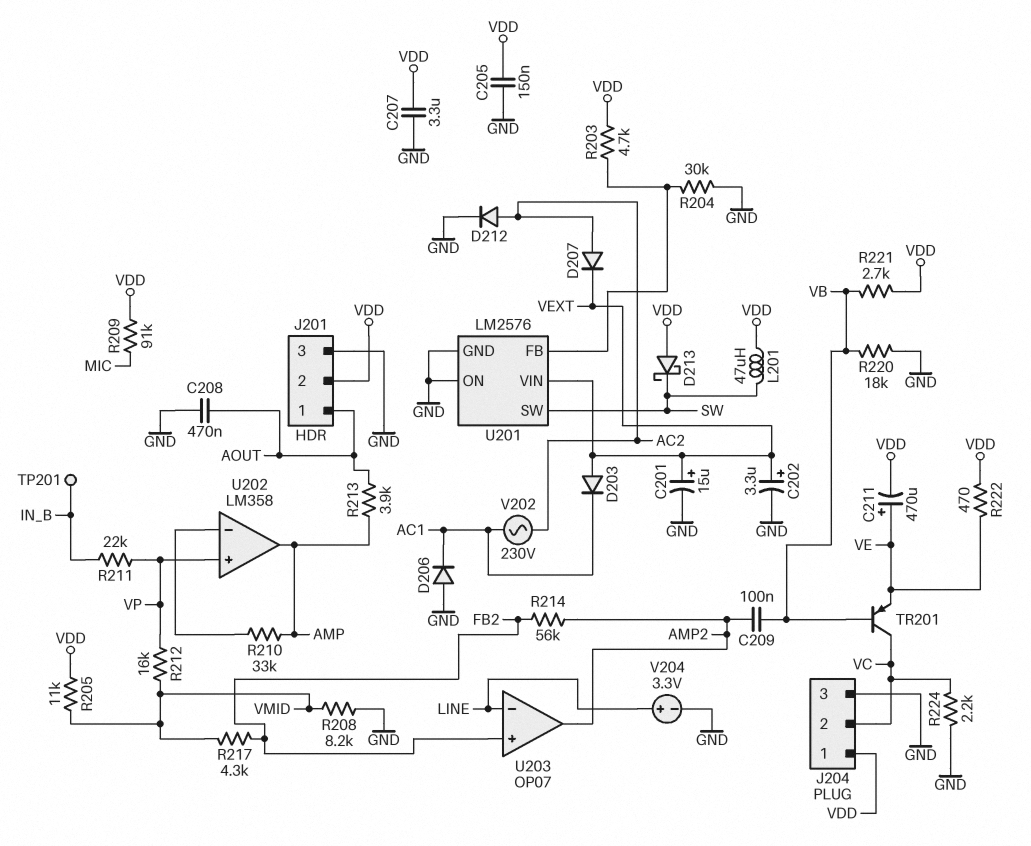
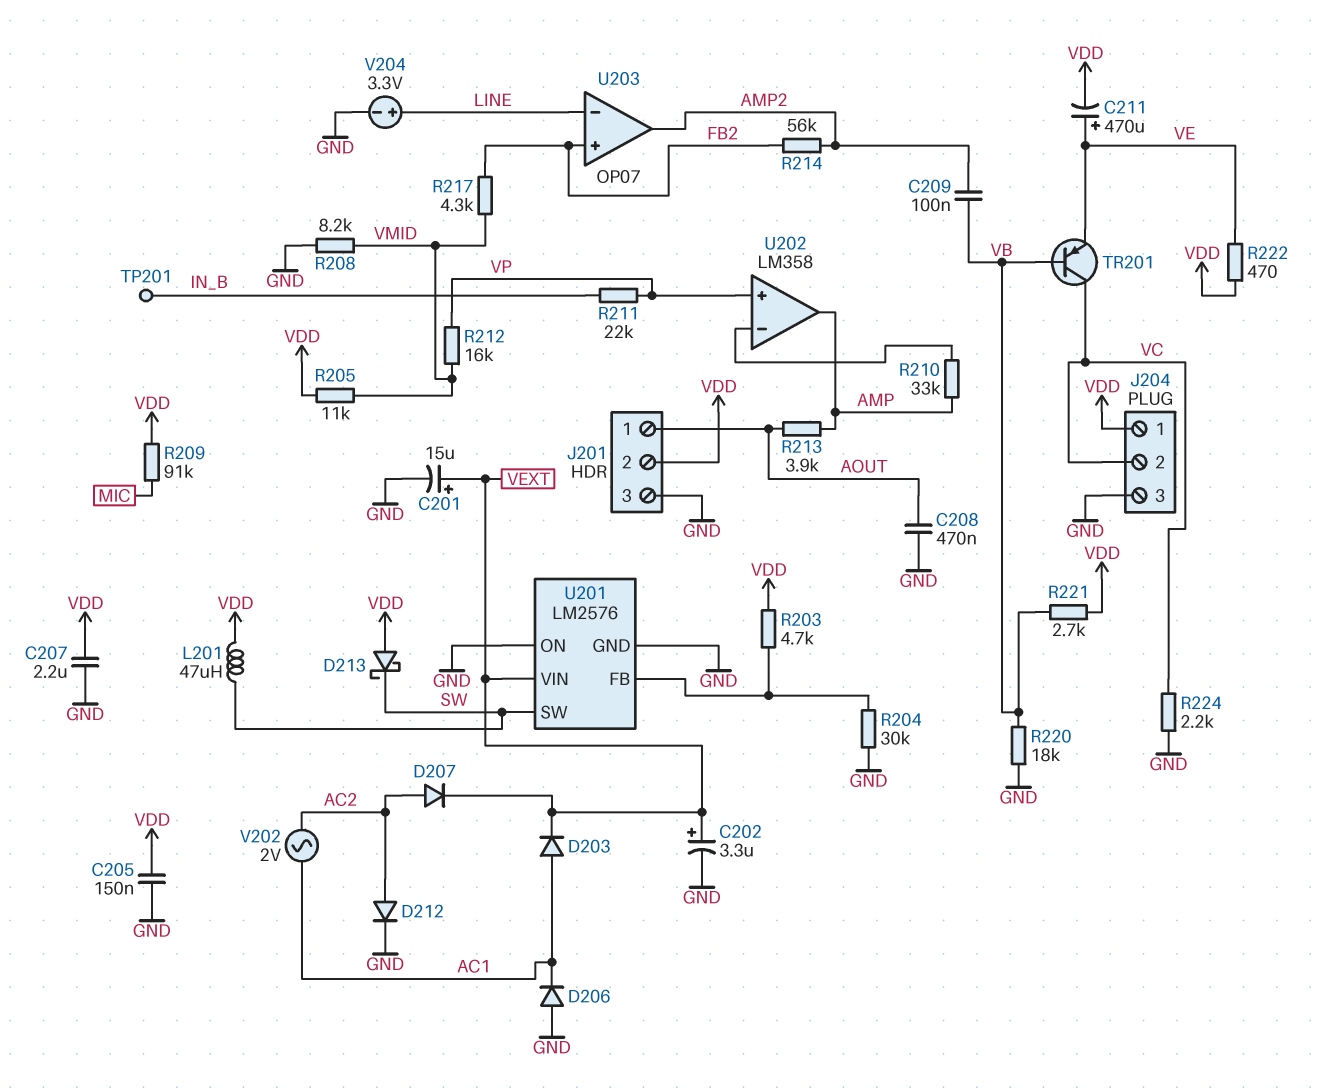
C207: 3.3uF (GND, VDD) -> 2.2uF (GND, VDD)
D203: diode (A VEXT, K AC1) -> diode (A AC1, K VEXT)
V202: AC 230V (AC1, AC2) -> AC 2V (AC1, AC2)

